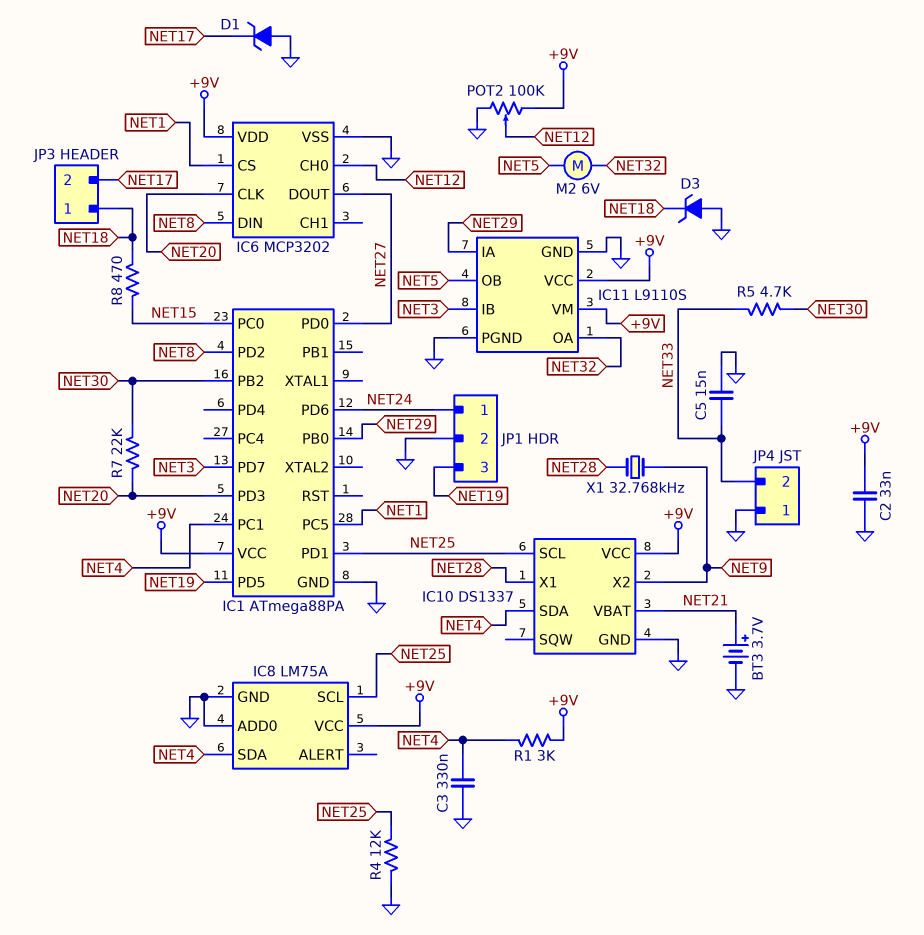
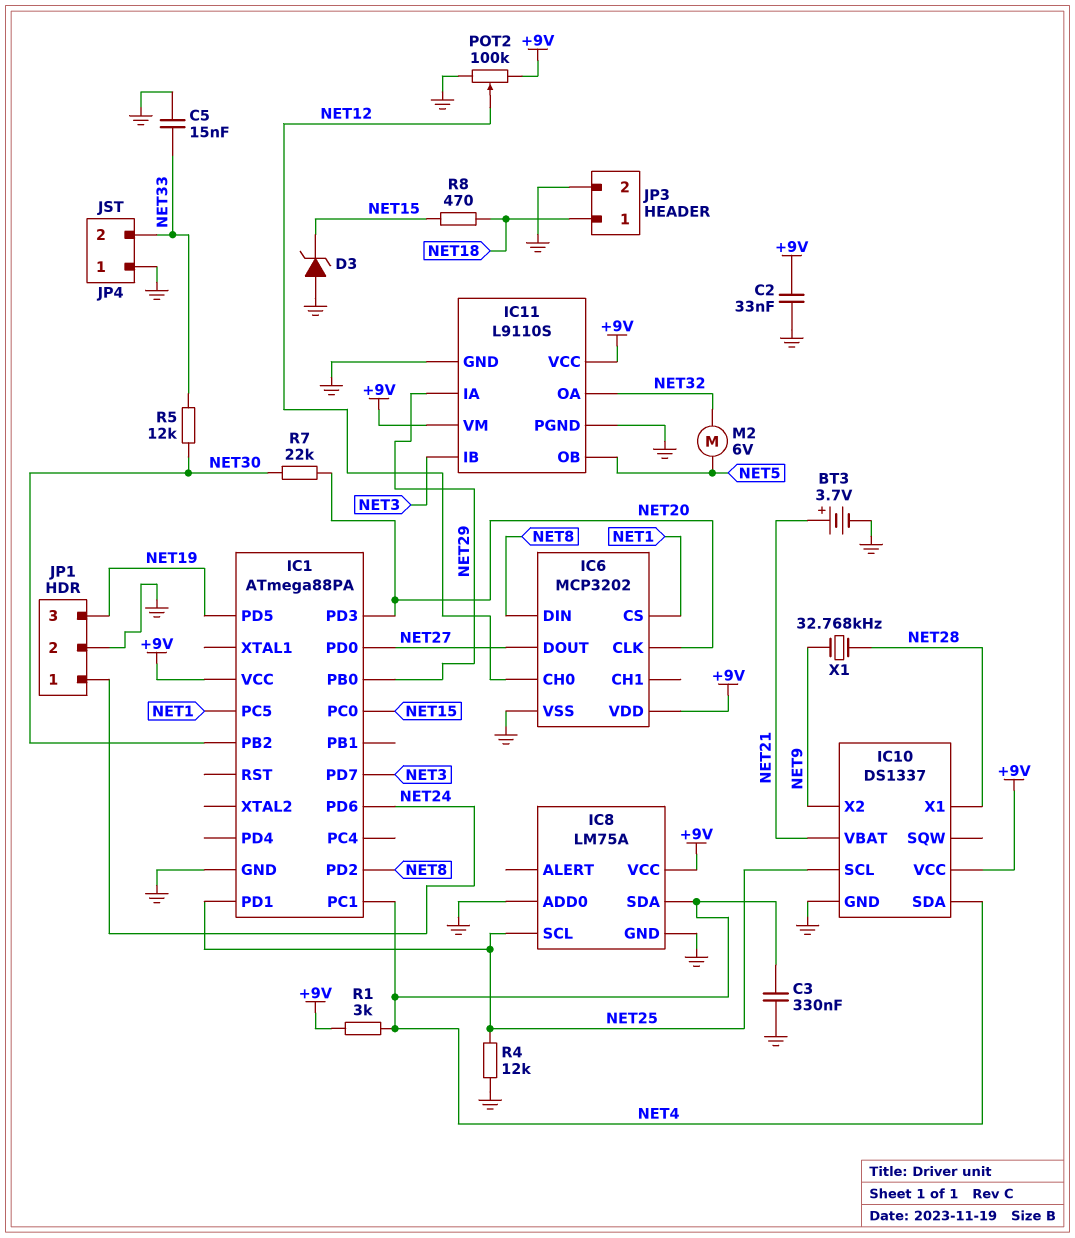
D1: zener (A GND, K NET17) -> none
D3: zener (A GND, K NET18) -> zener (A GND, K NET15)
JP3 pin 2: NET17 -> GND
R5: 4.7k (NET30, NET33) -> 12k (NET30, NET33)

